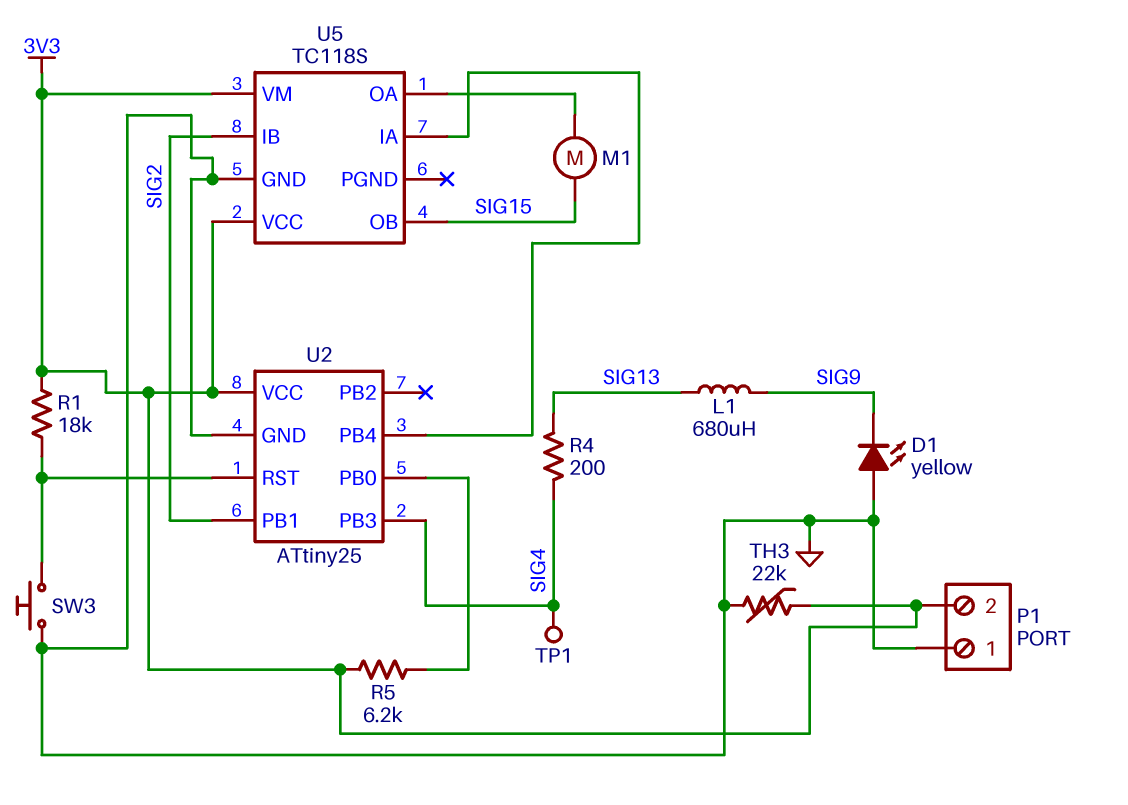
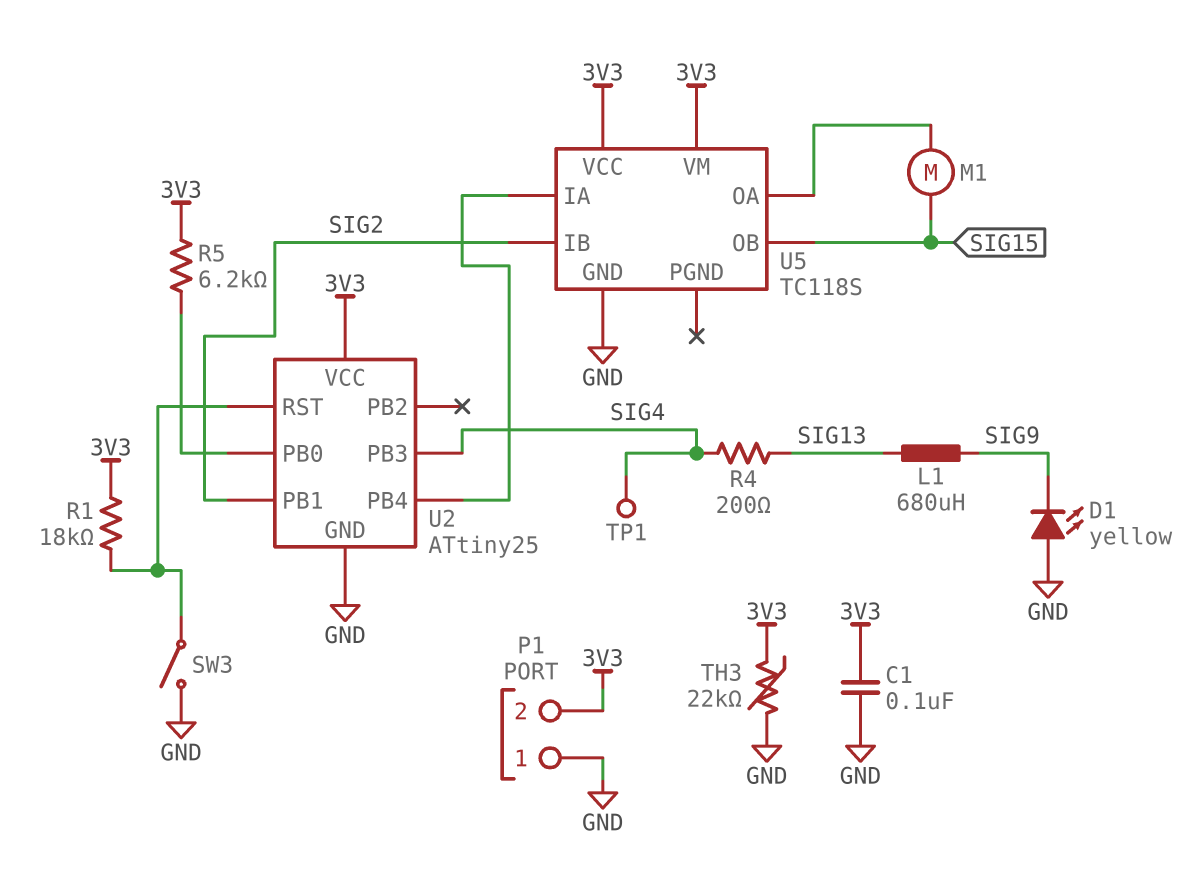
C1: none -> 100nF (3V3, GND)
SW3: button (GND, U2/RST) -> switch (GND, U2/RST)

